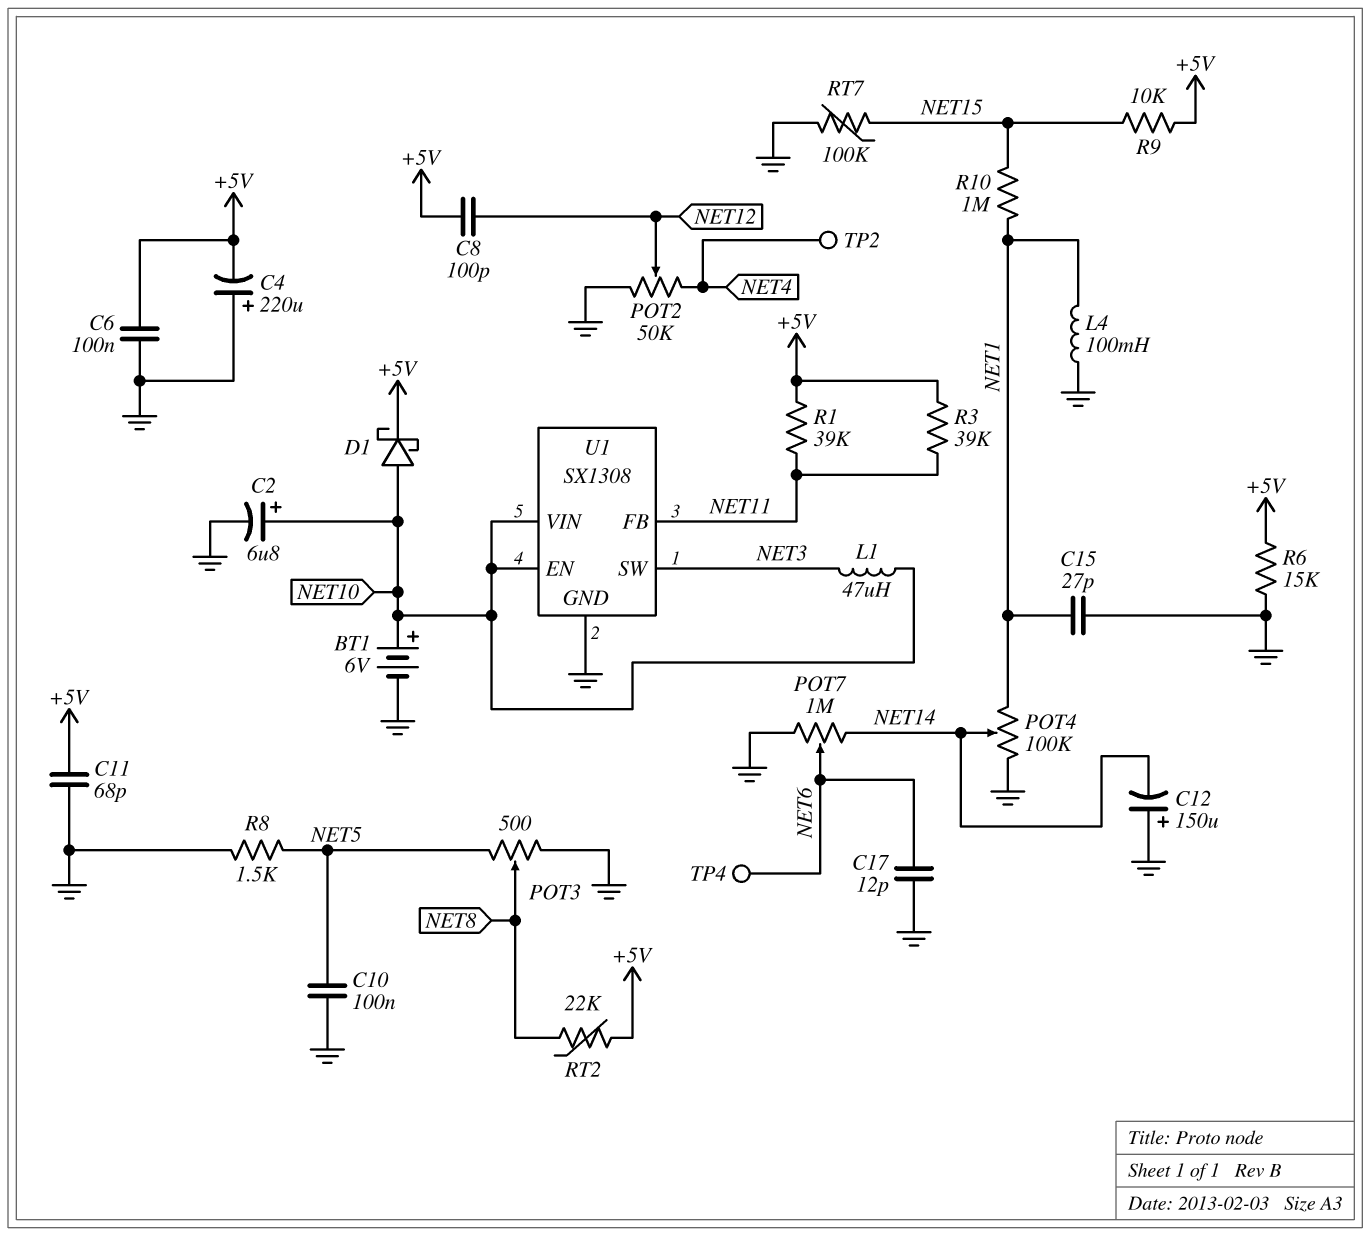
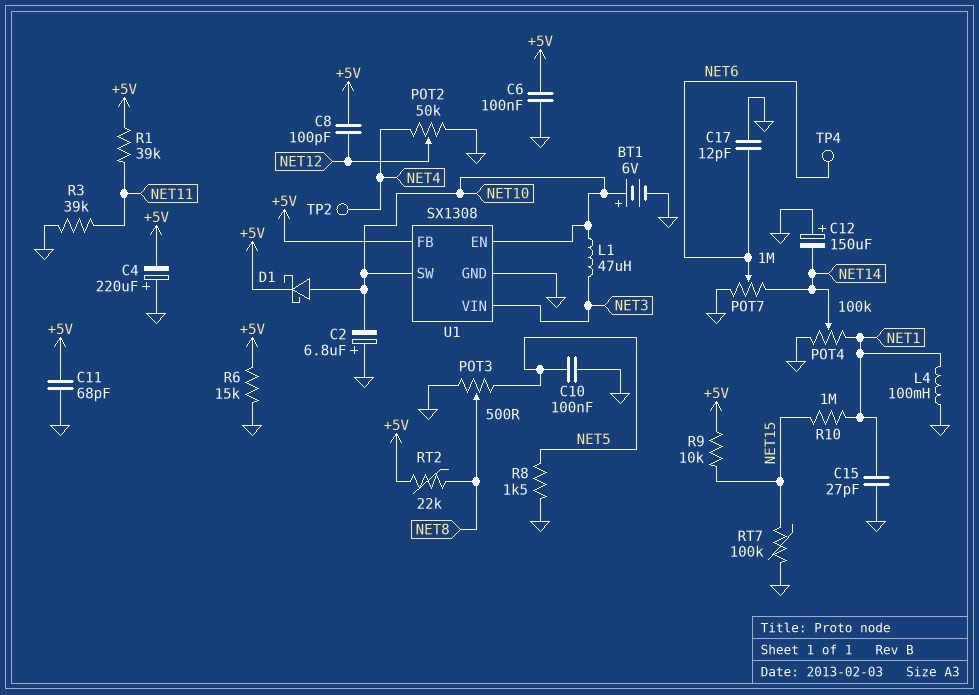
C2: 6.8uF (plus NET10, minus GND) -> 6.8uF (plus GND, minus NET10)
R3: 39k (+5V, NET11) -> 39k (GND, NET11)
U1 pin FB: NET11 -> +5V
U1 pin SW: NET3 -> NET10
U1 pin VIN: NET10 -> NET3

